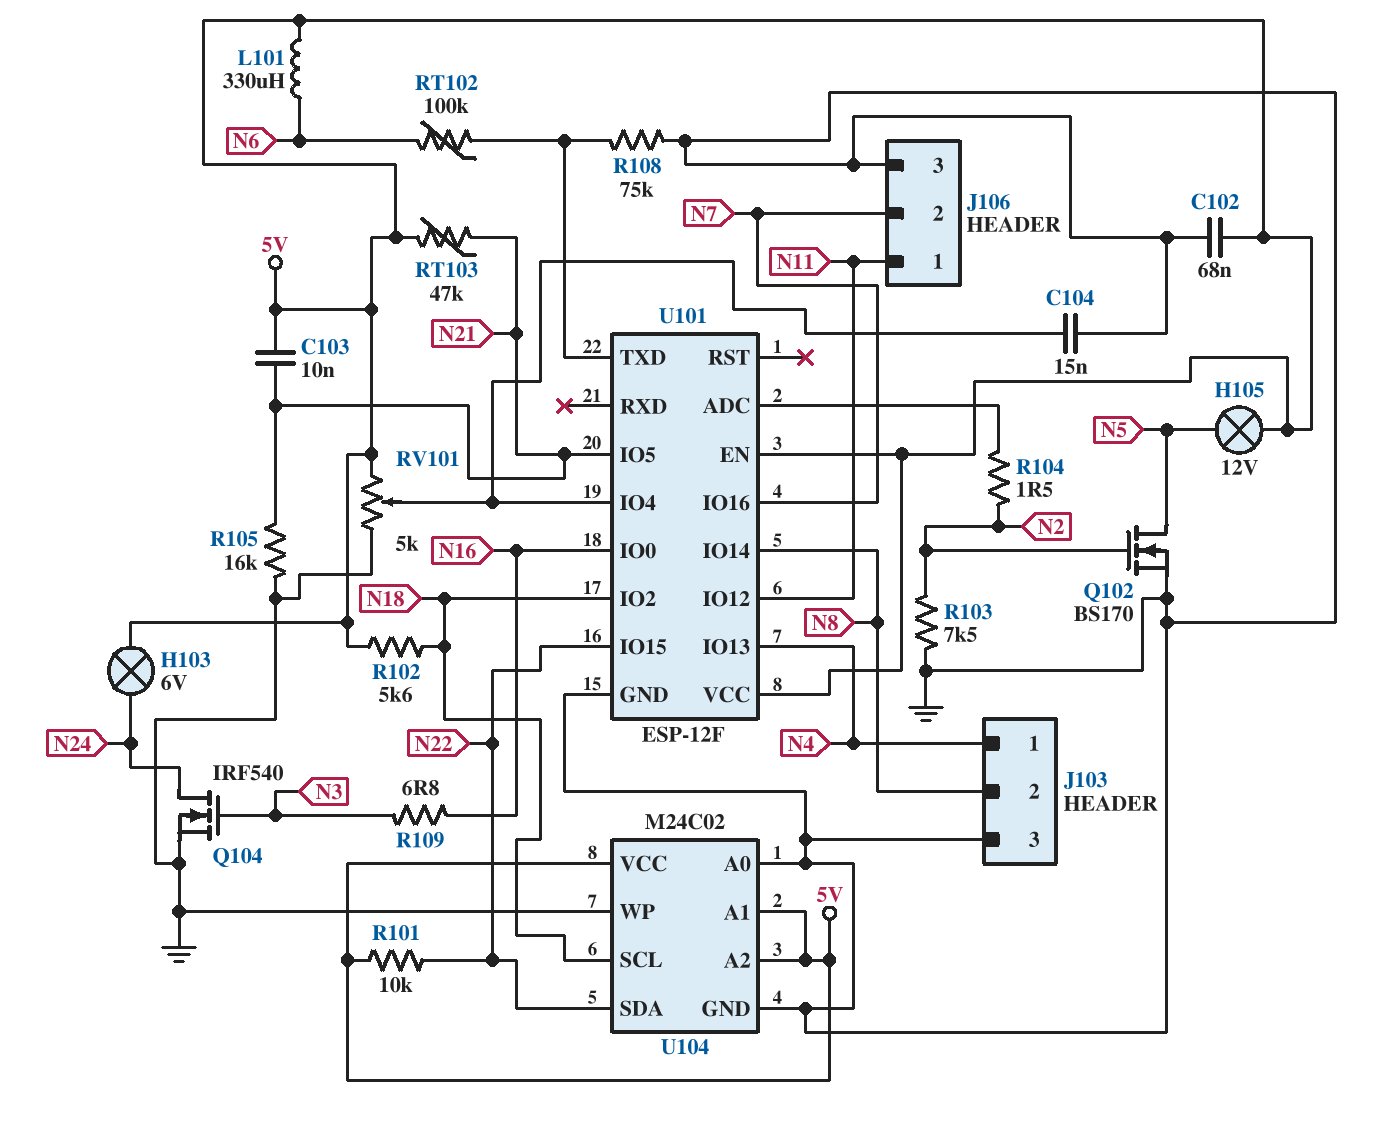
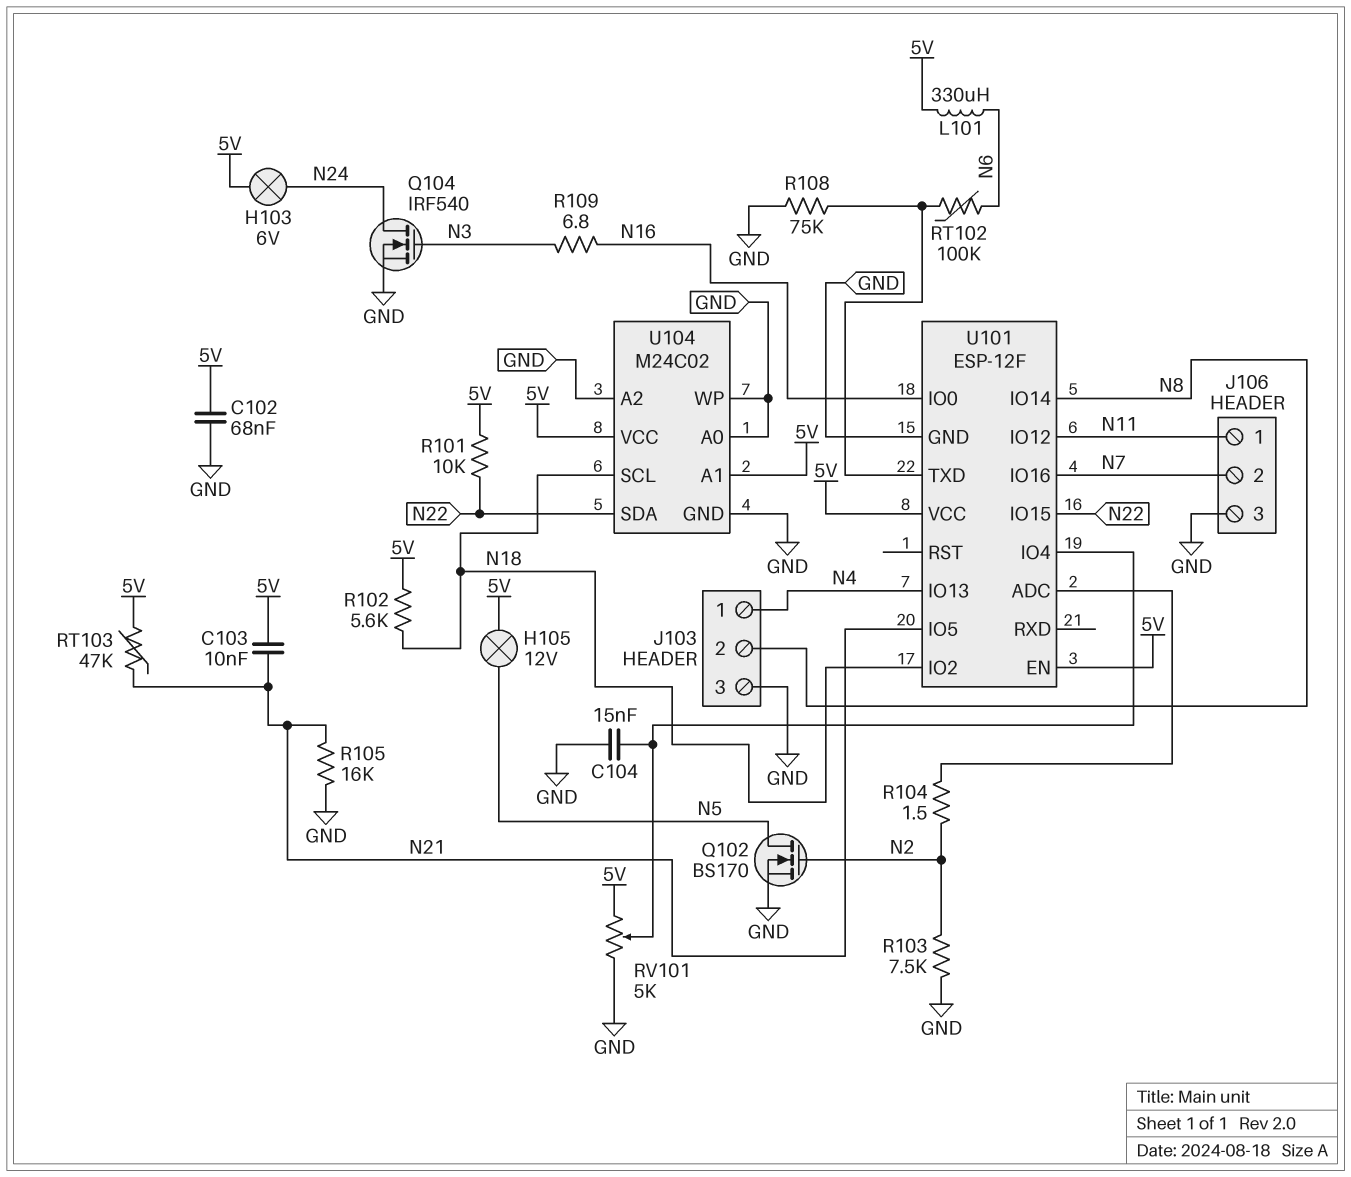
U104 pin A2: 5V -> GND

